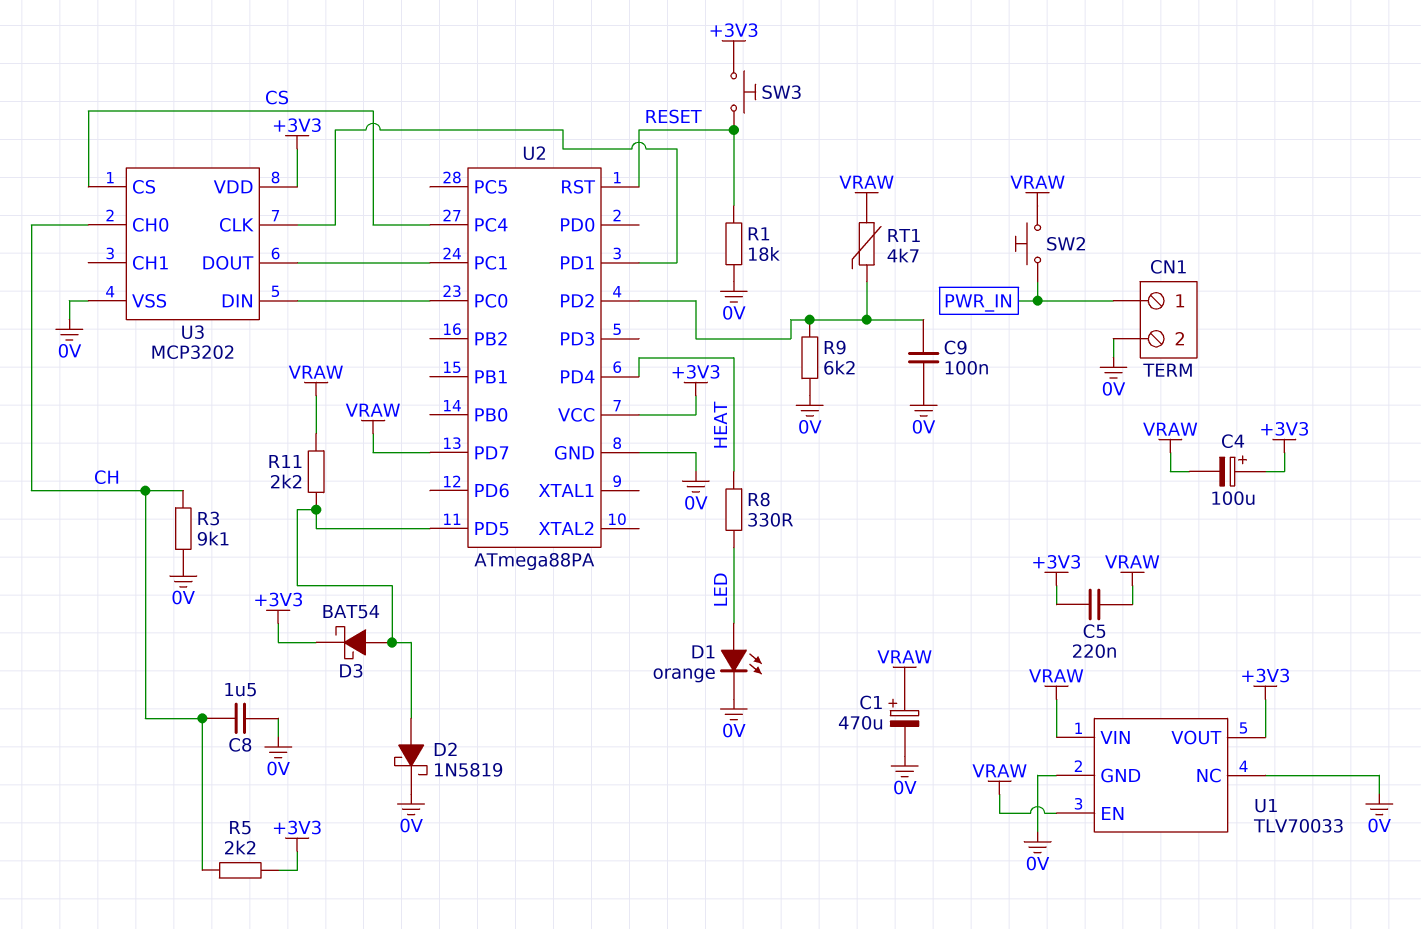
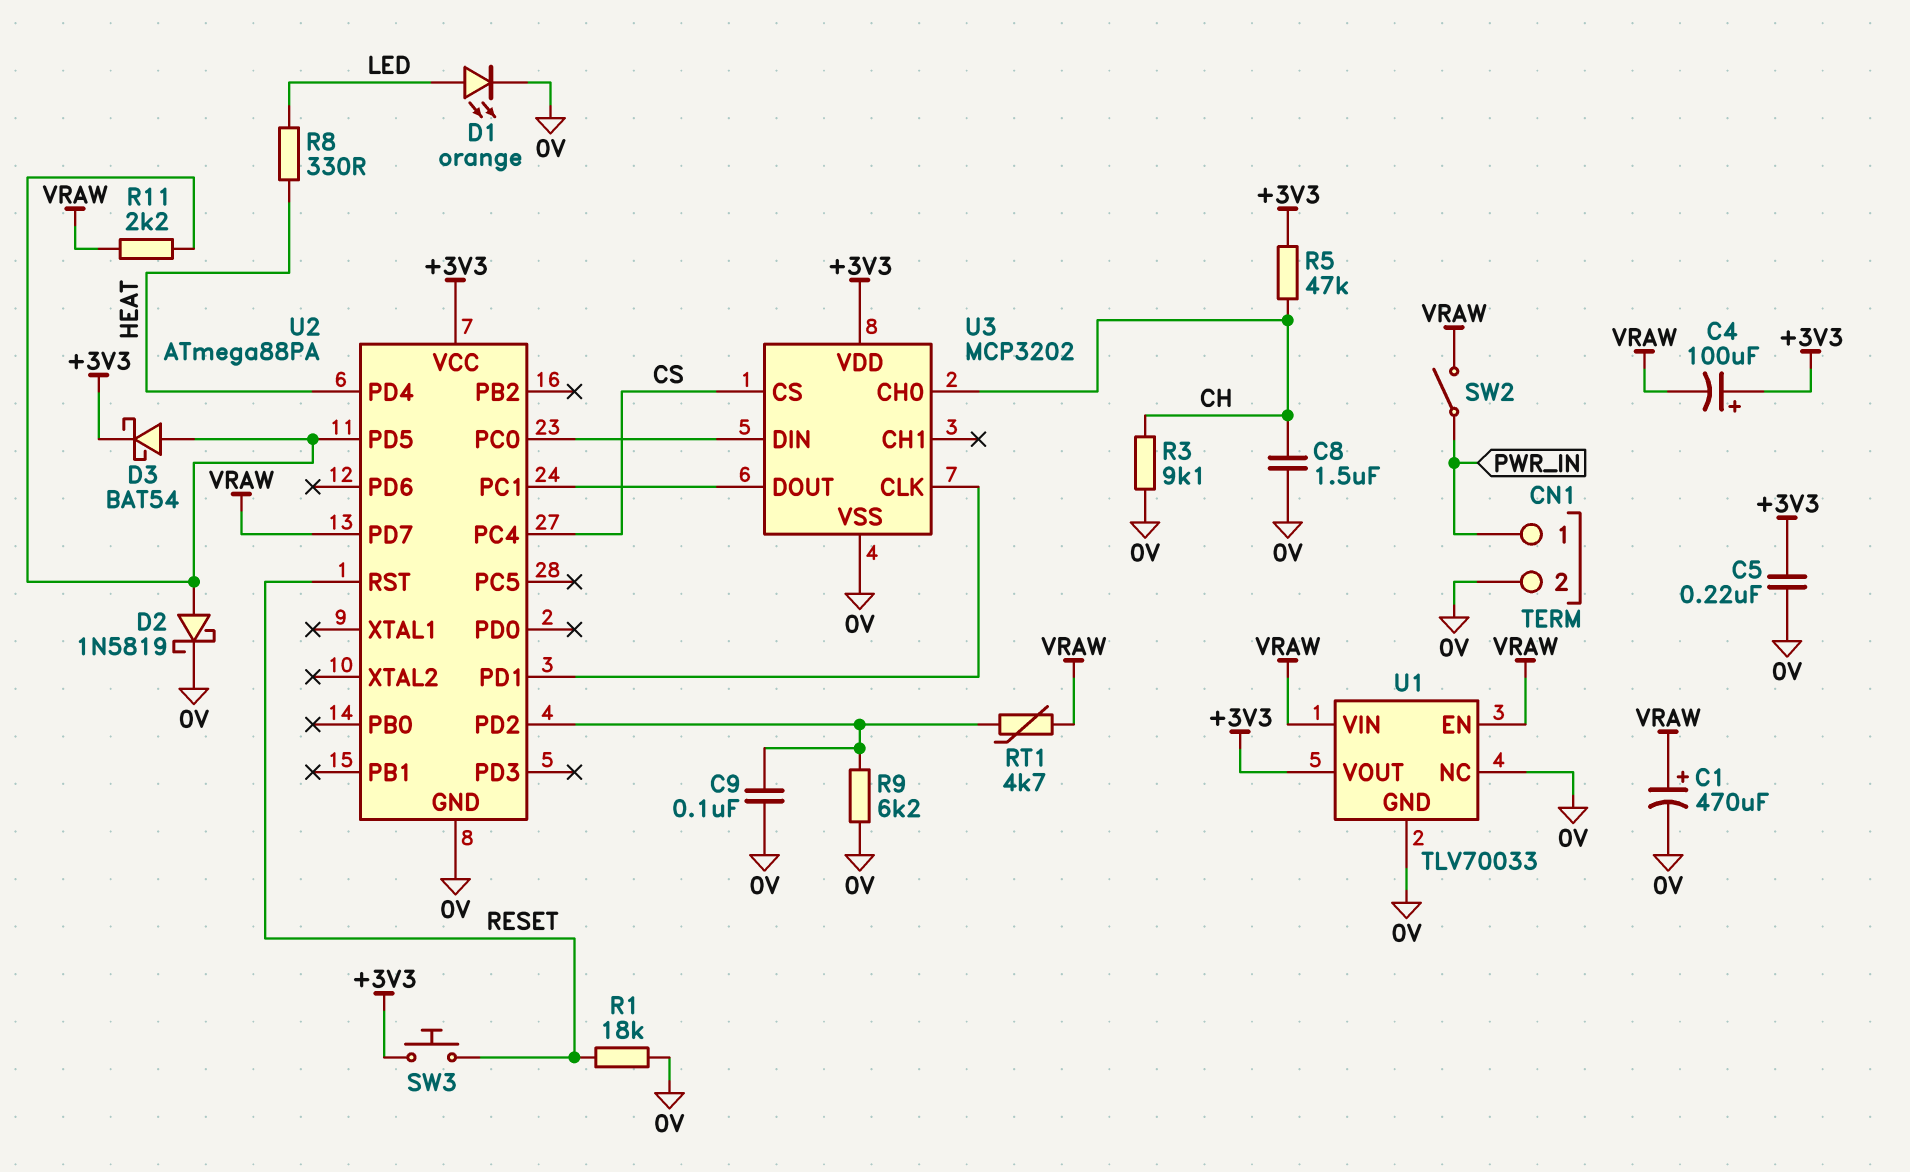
C5: 220nF (+3V3, VRAW) -> 220nF (+3V3, 0V)
R5: 2.2k (+3V3, CH) -> 47k (+3V3, CH)
SW2: button (PWR_IN, VRAW) -> switch (PWR_IN, VRAW)

